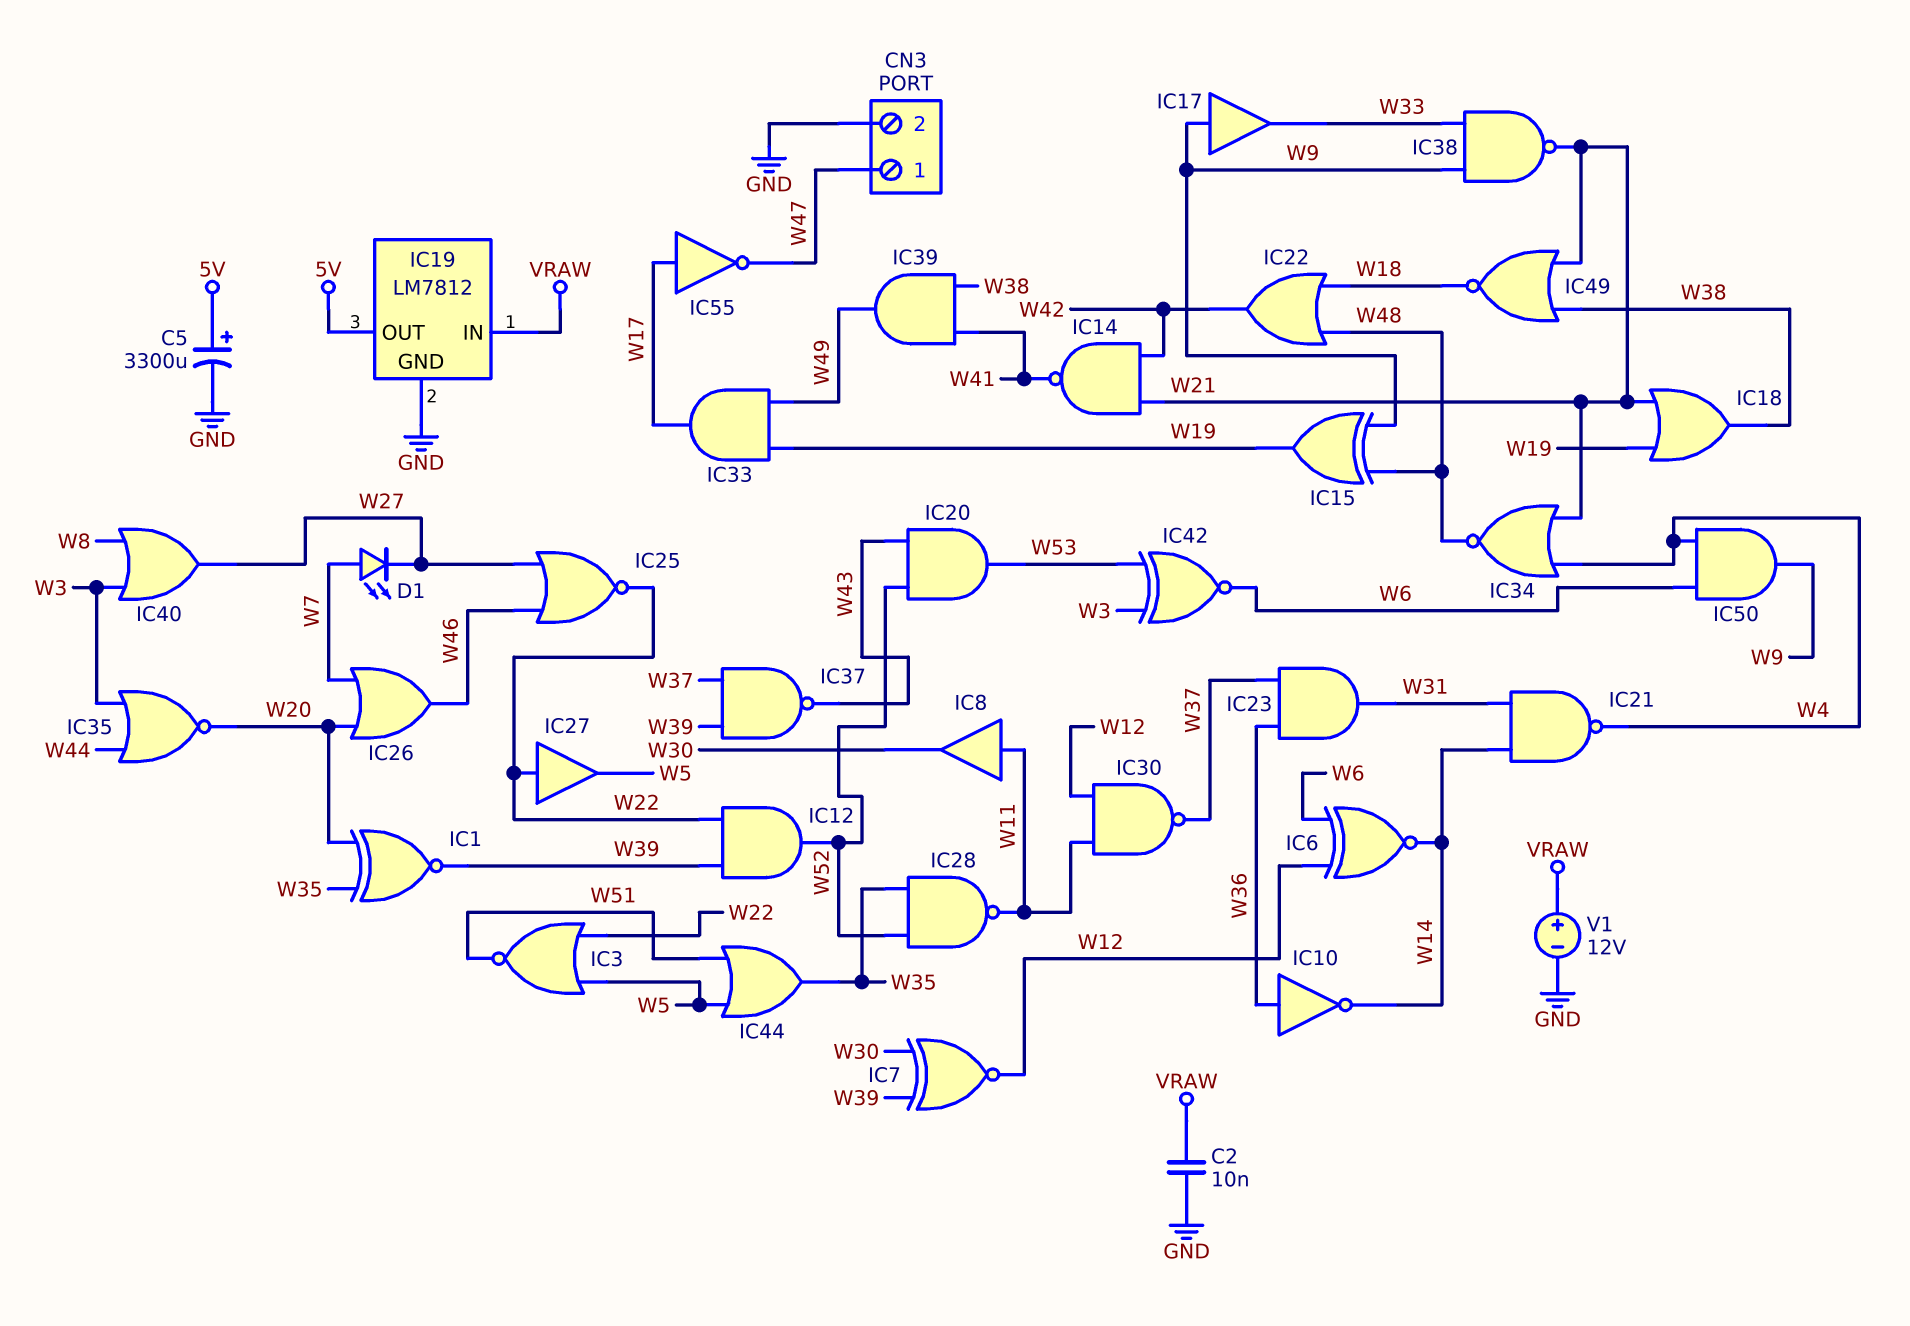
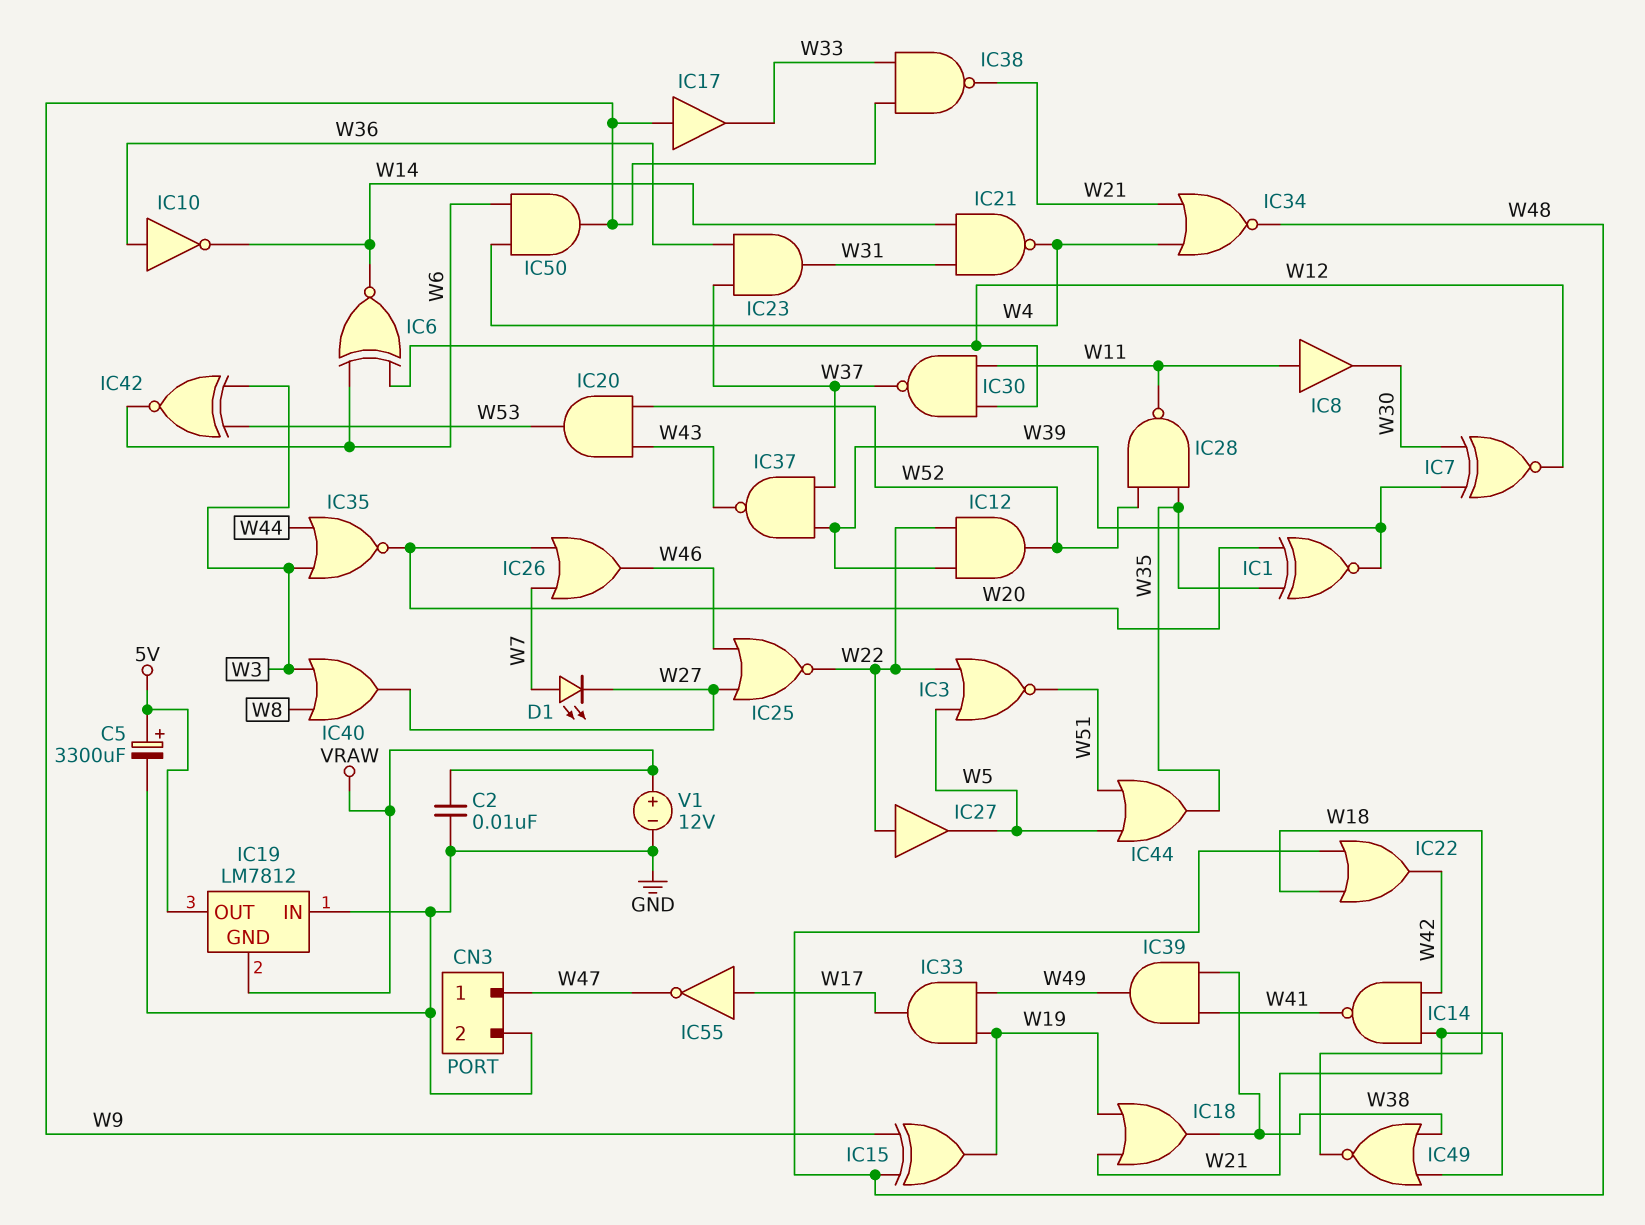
IC19 pin GND: GND -> VRAW
IC19 pin IN: VRAW -> GND

